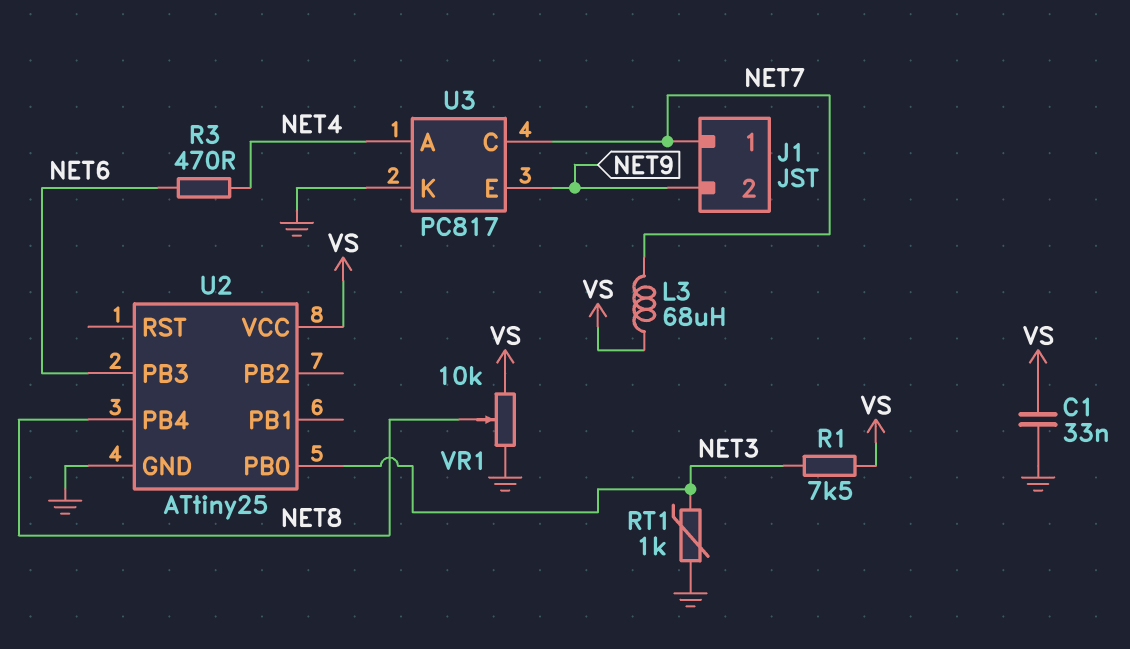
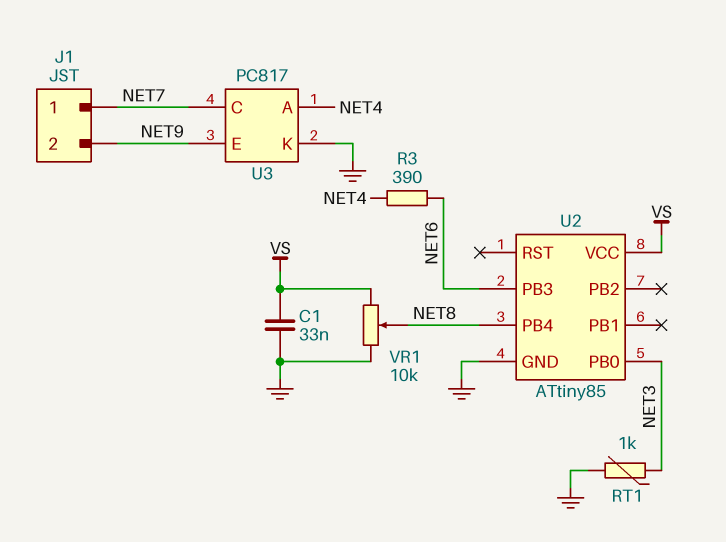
L3: 68uH (NET7, VS) -> none
R1: 7.5k (NET3, VS) -> none
R3: 470 (NET4, NET6) -> 390 (NET4, NET6)
U2: ATtiny25 -> ATtiny85

